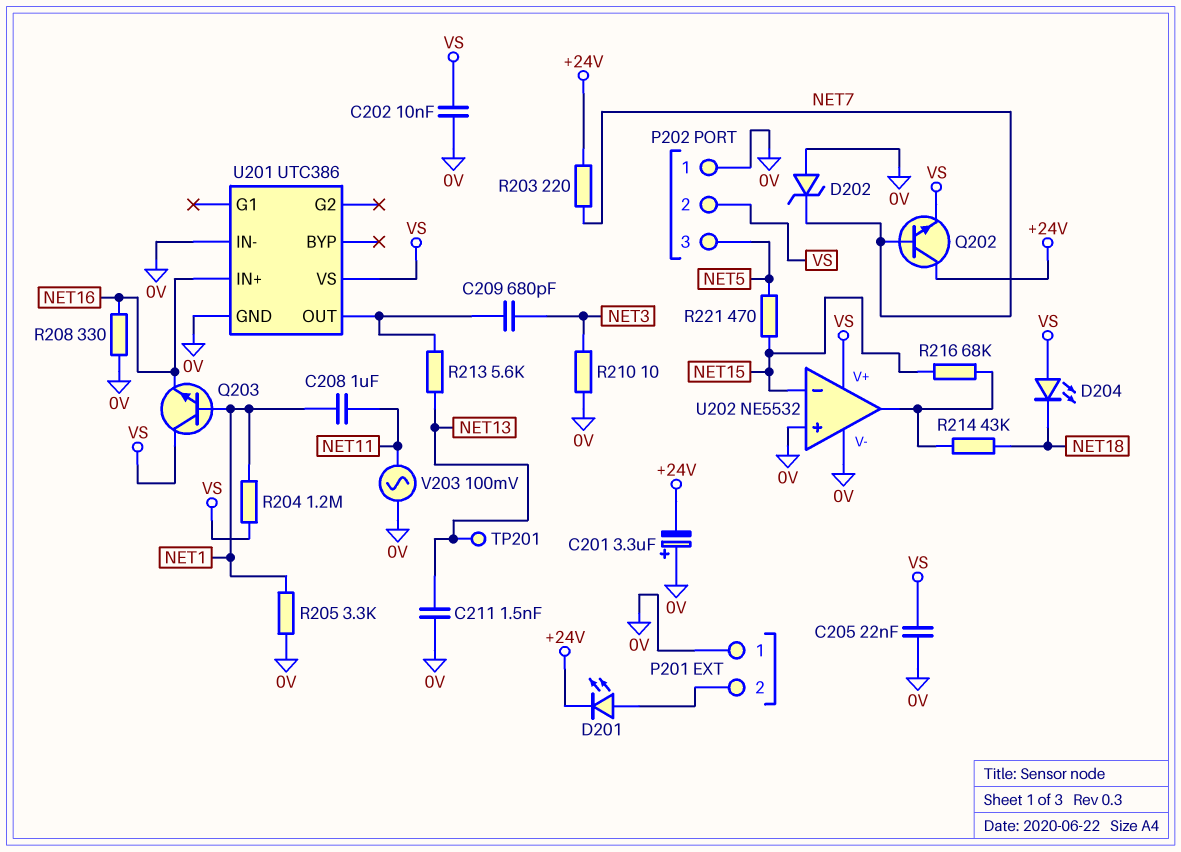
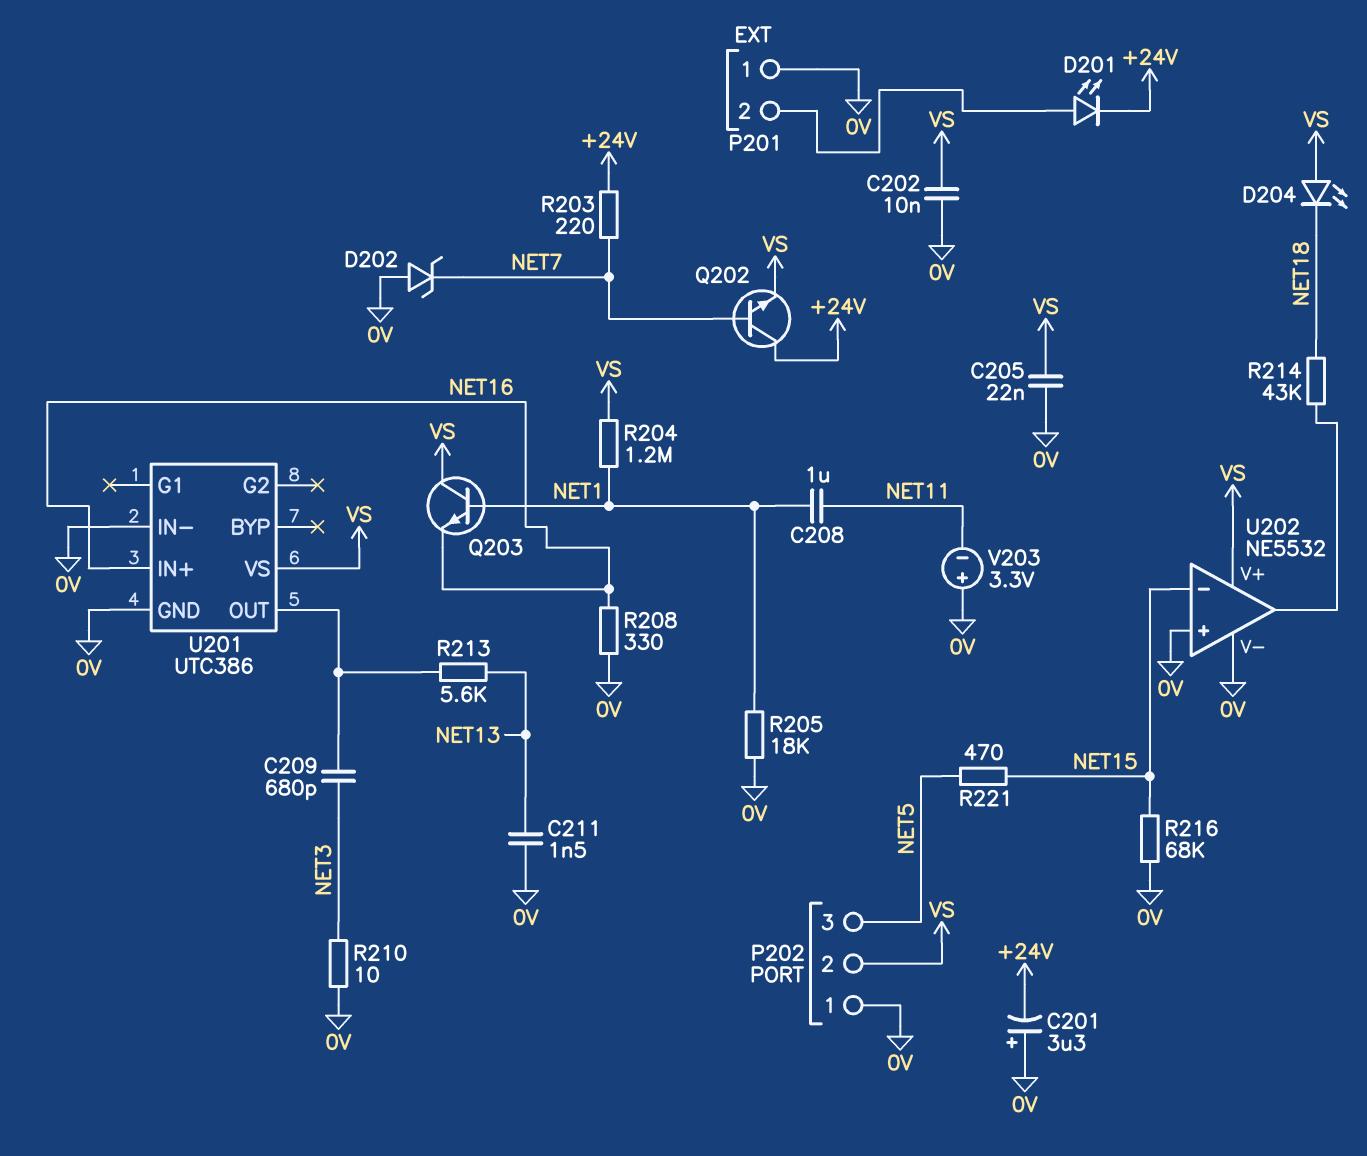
R205: 3.3k (0V, NET1) -> 18k (0V, NET1)
R216: 68k (NET15, U202/out) -> 68k (0V, NET15)
TP201: test point (NET13) -> none
V203: AC 100mV (0V, NET11) -> 3.3V (plus 0V, minus NET11)

